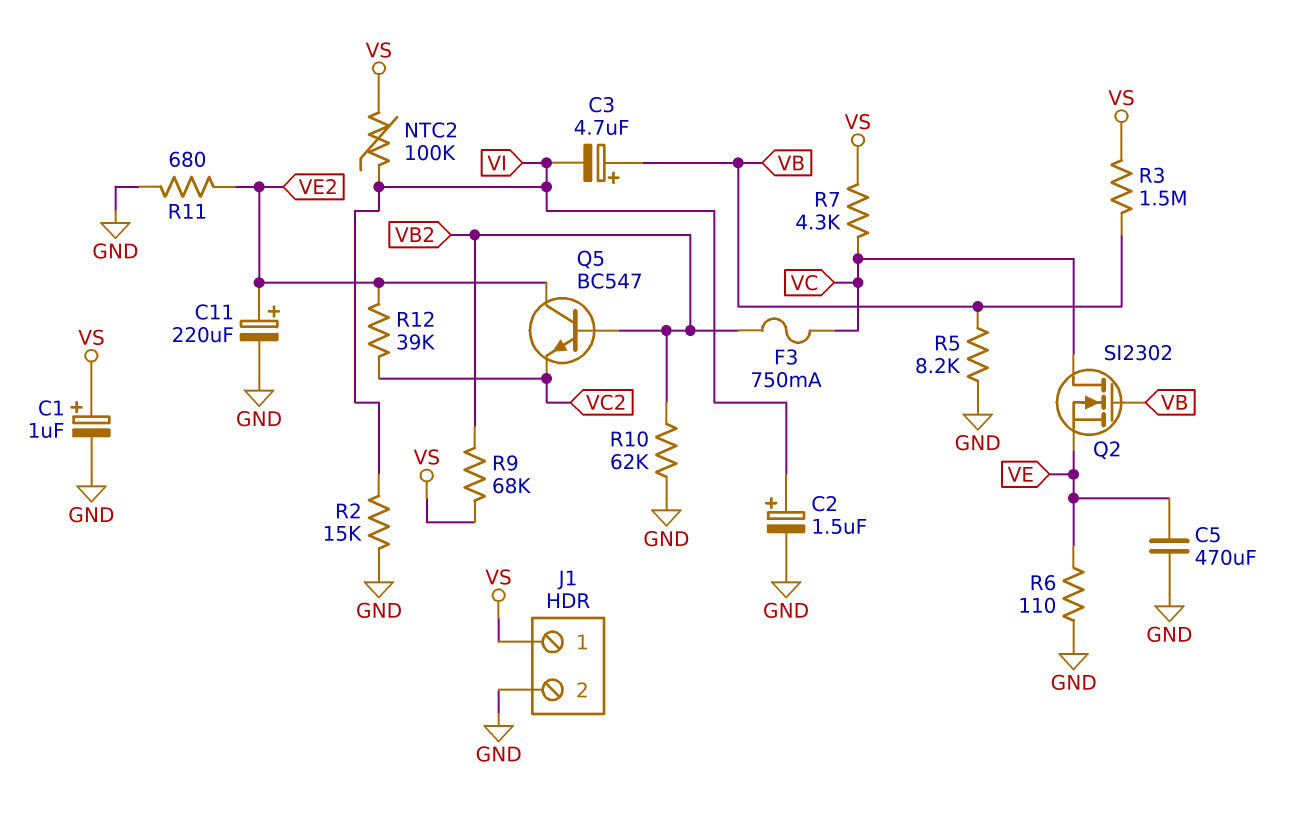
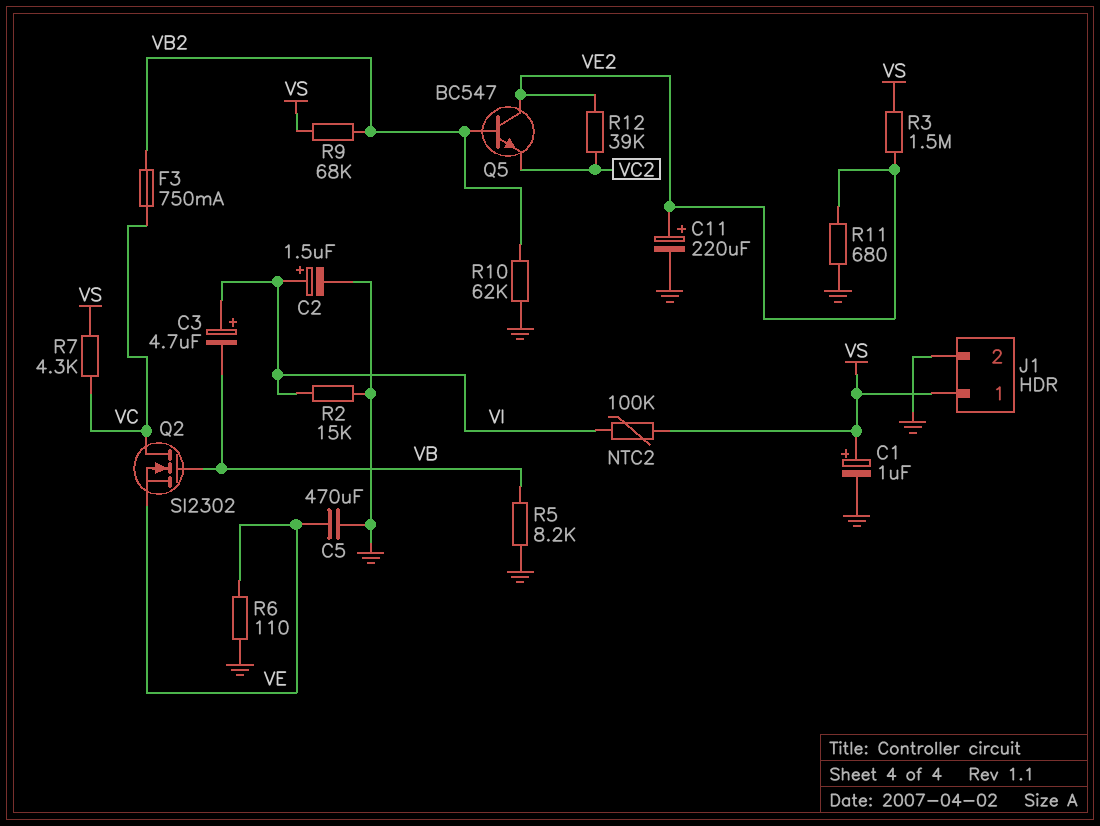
C3: 4.7uF (plus VB, minus VI) -> 4.7uF (plus VI, minus VB)
R3: 1.5M (VB, VS) -> 1.5M (VE2, VS)

